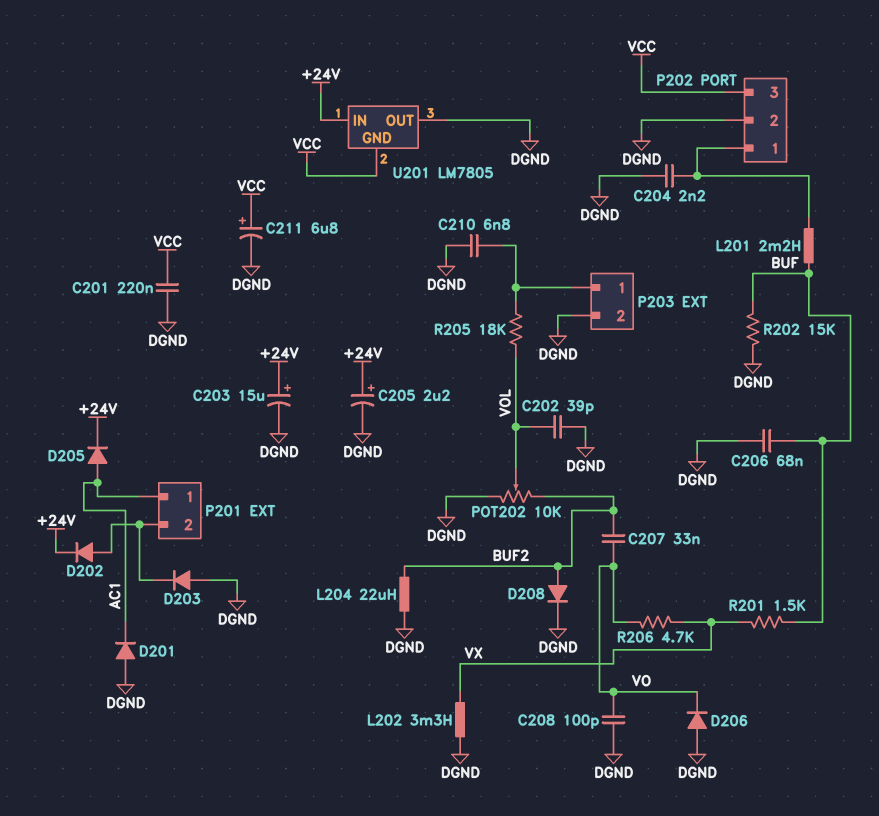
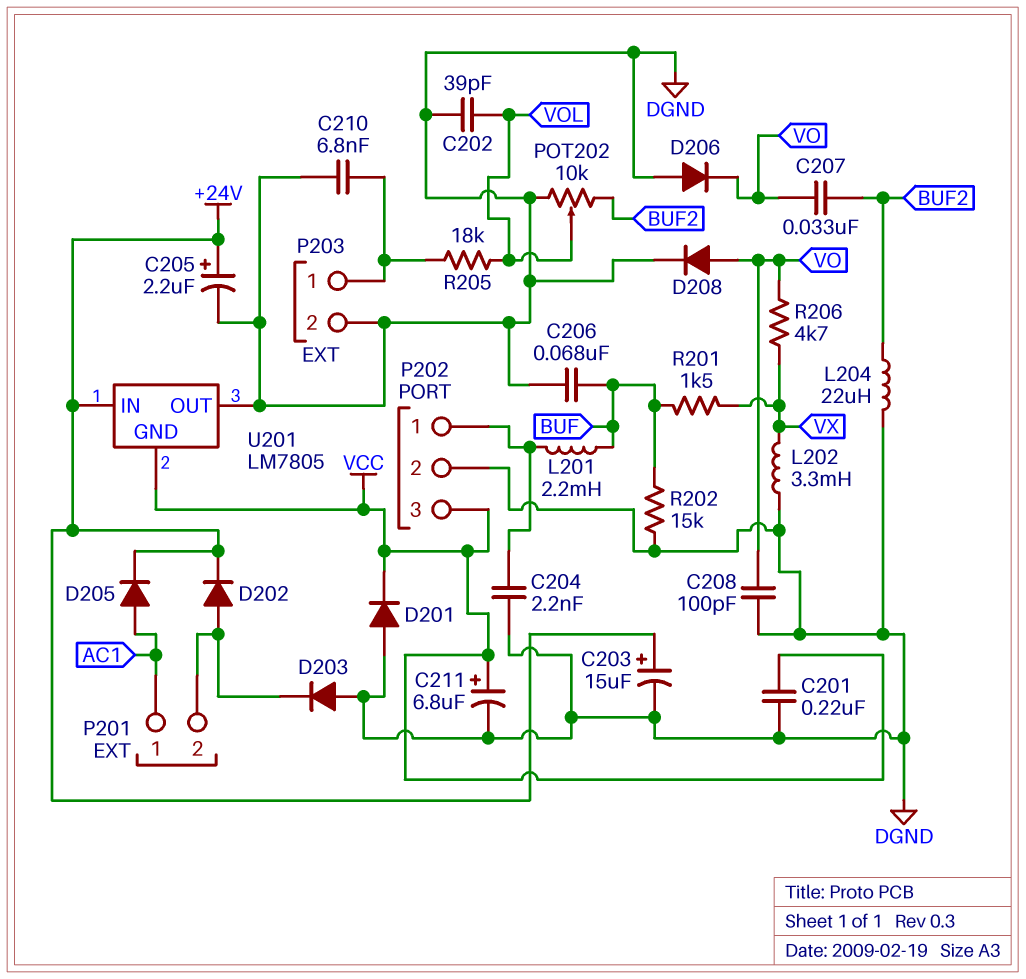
D201: diode (A DGND, K AC1) -> diode (A DGND, K VCC)
D208: diode (A BUF2, K DGND) -> diode (A VO, K DGND)

